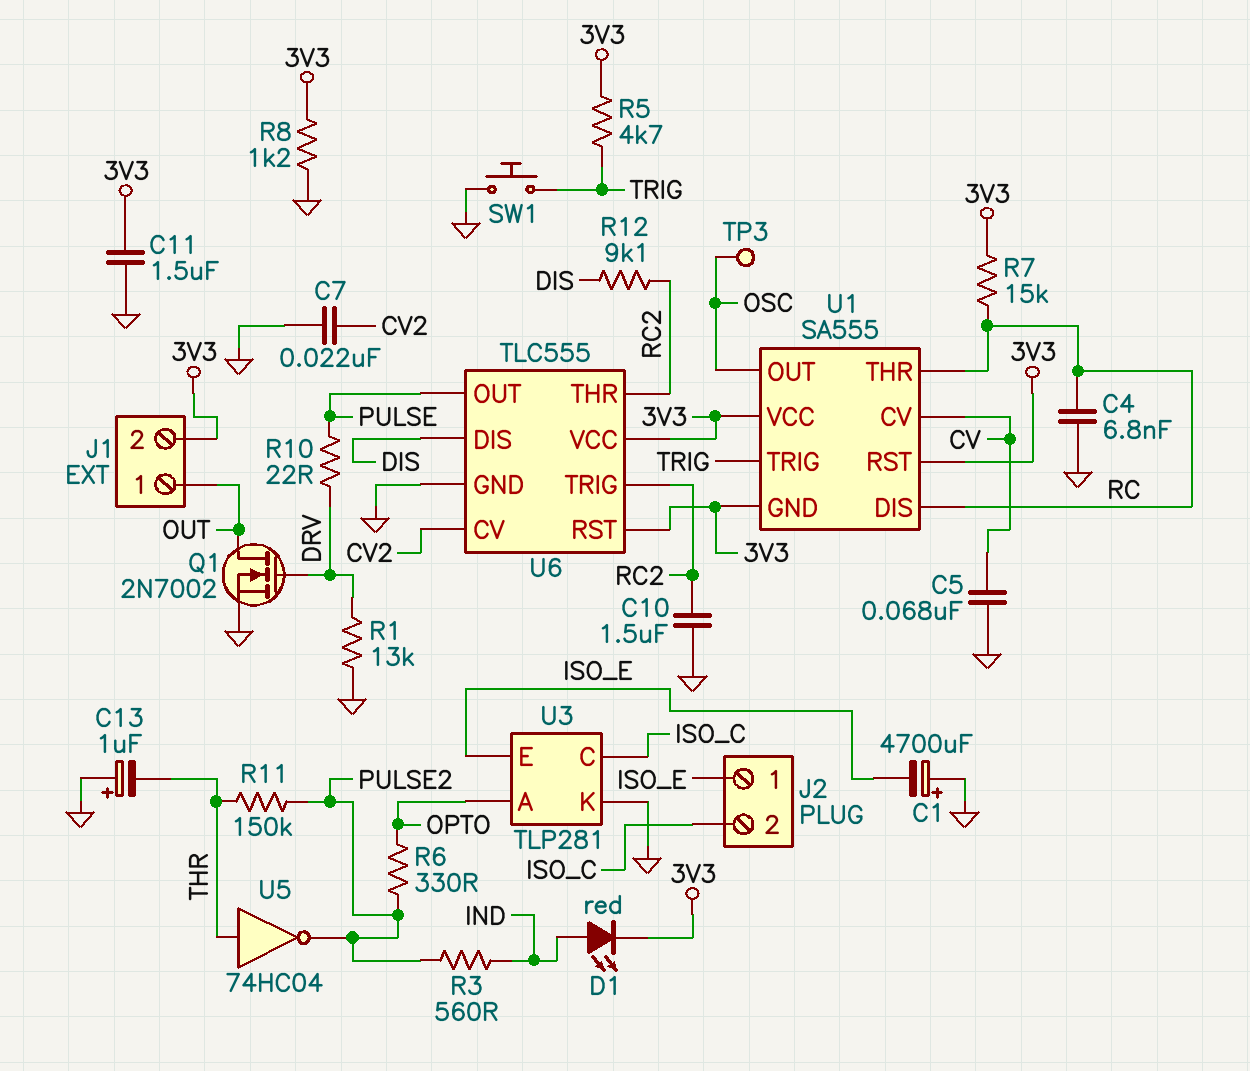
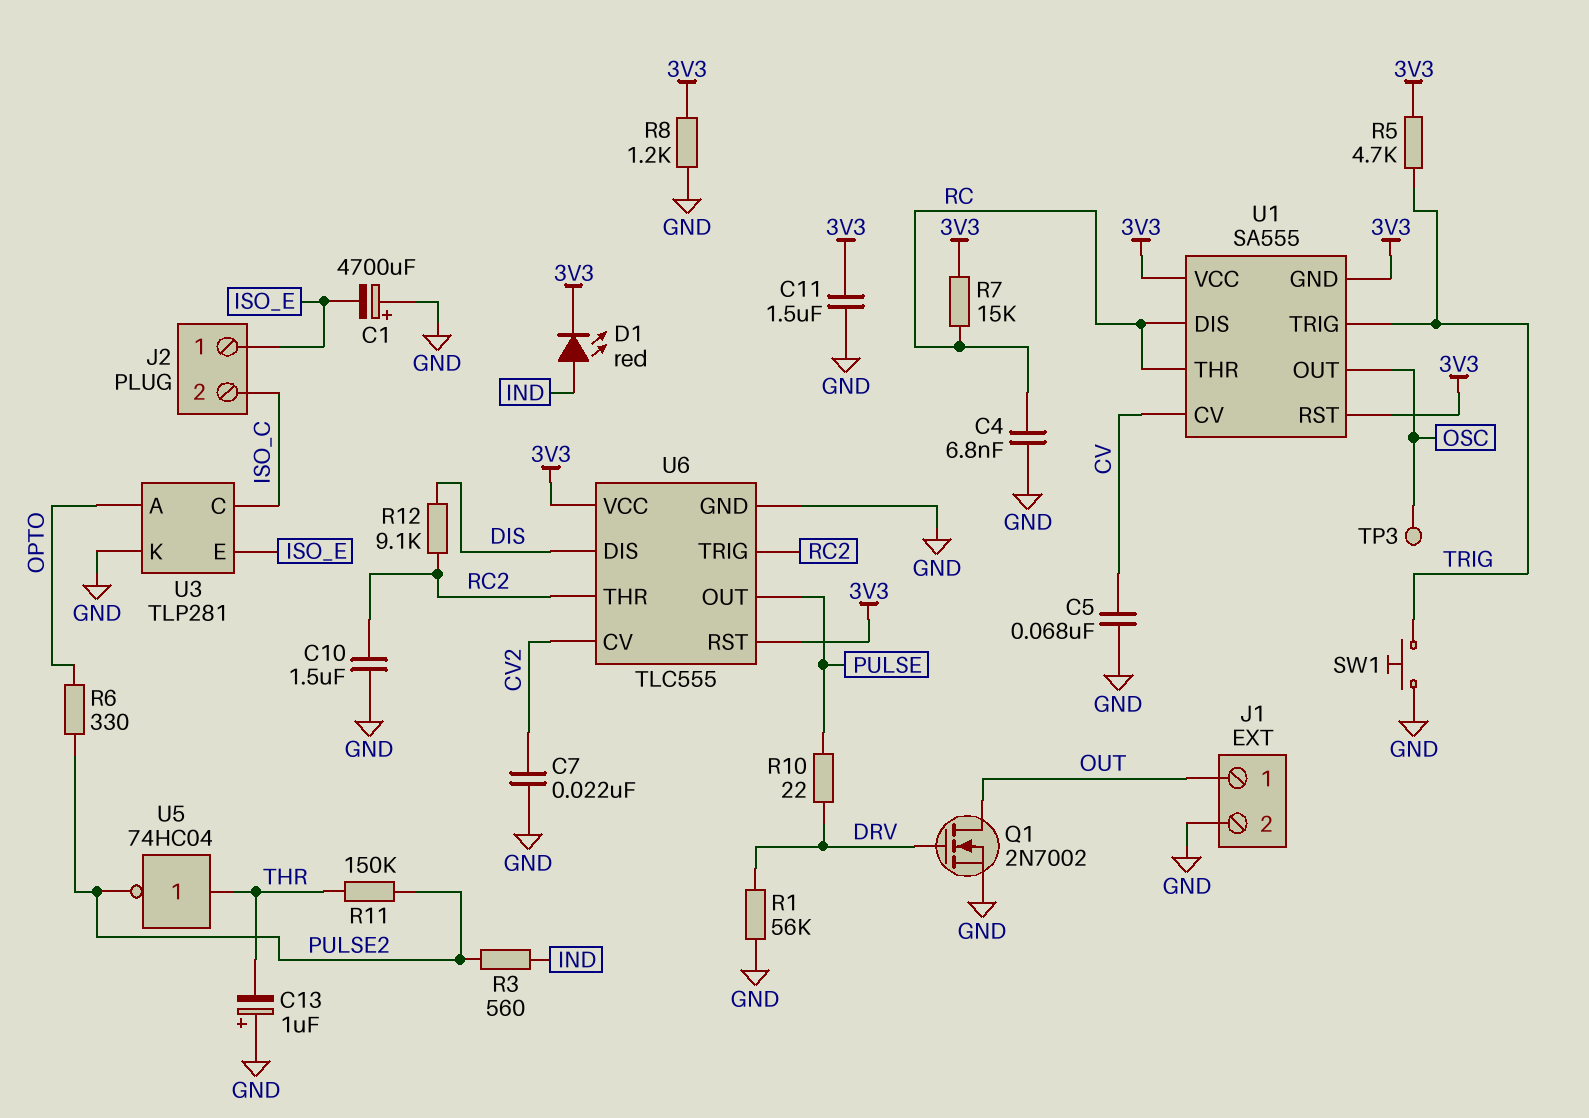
J1 pin 2: 3V3 -> GND
R1: 13k (DRV, GND) -> 56k (DRV, GND)

